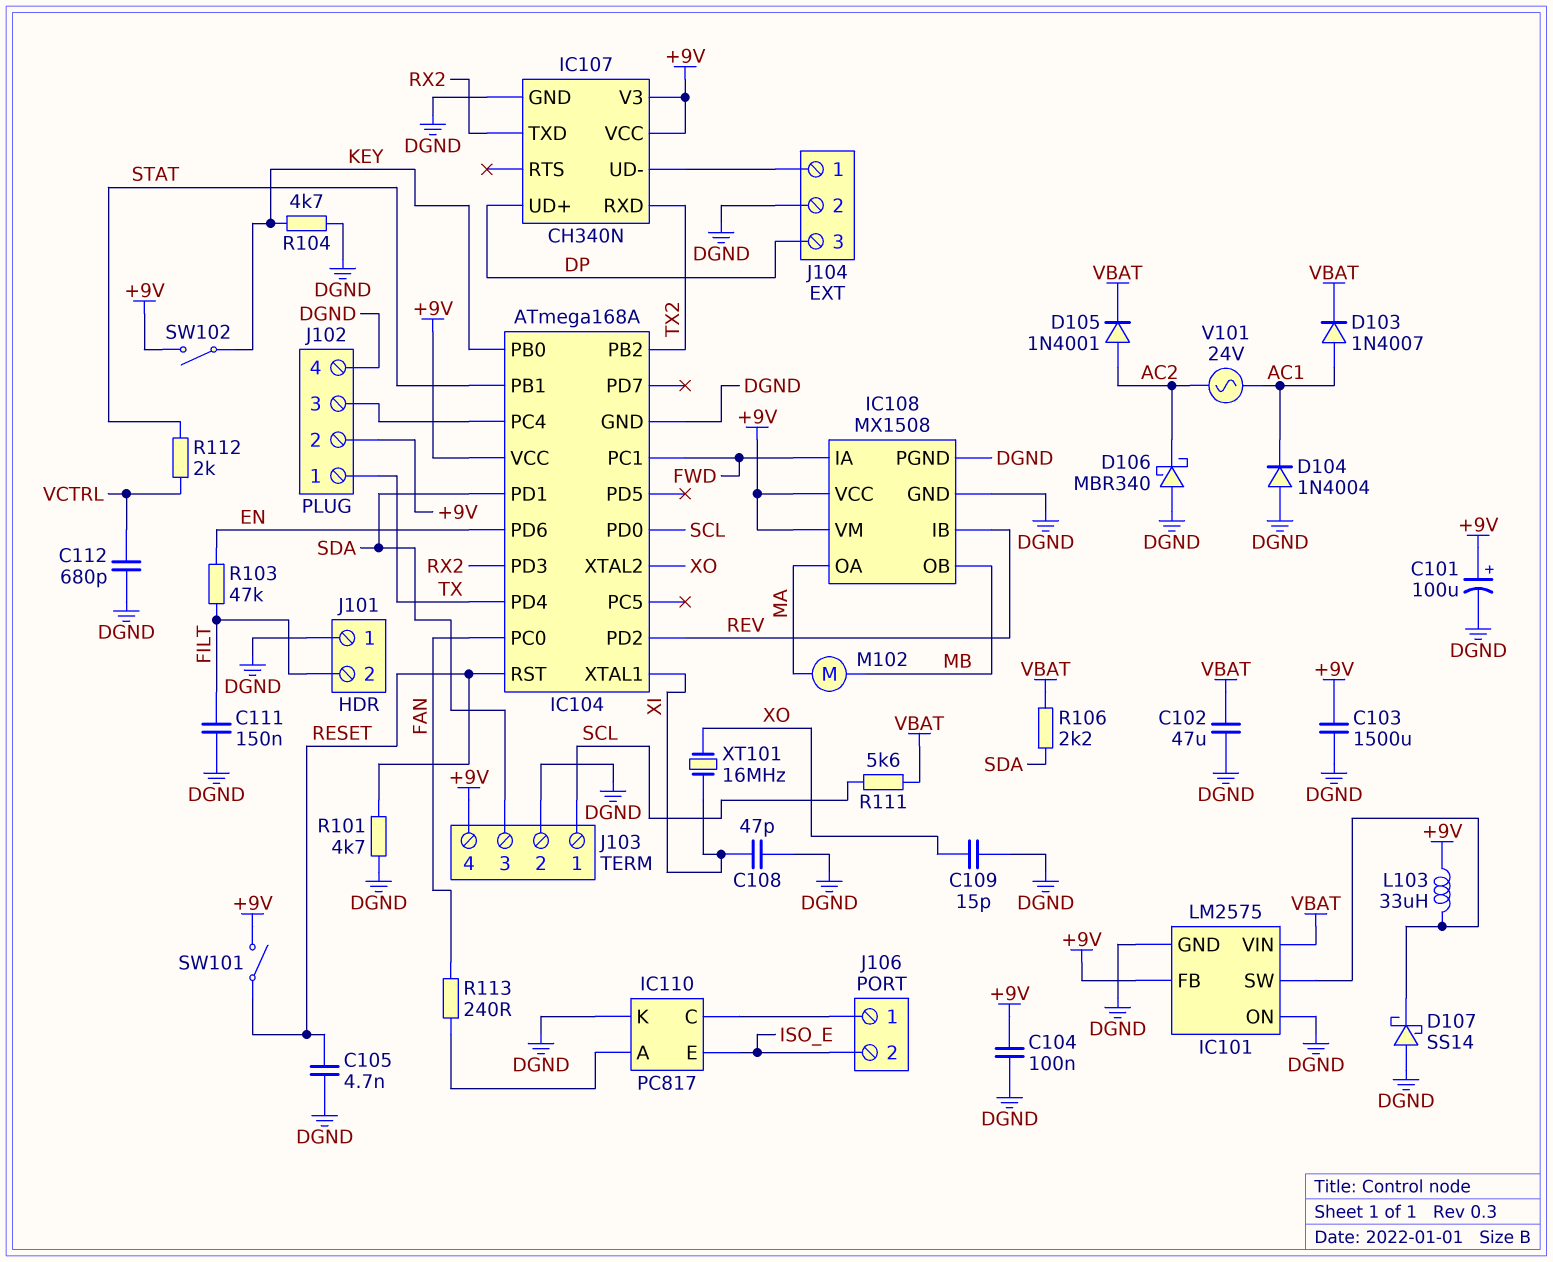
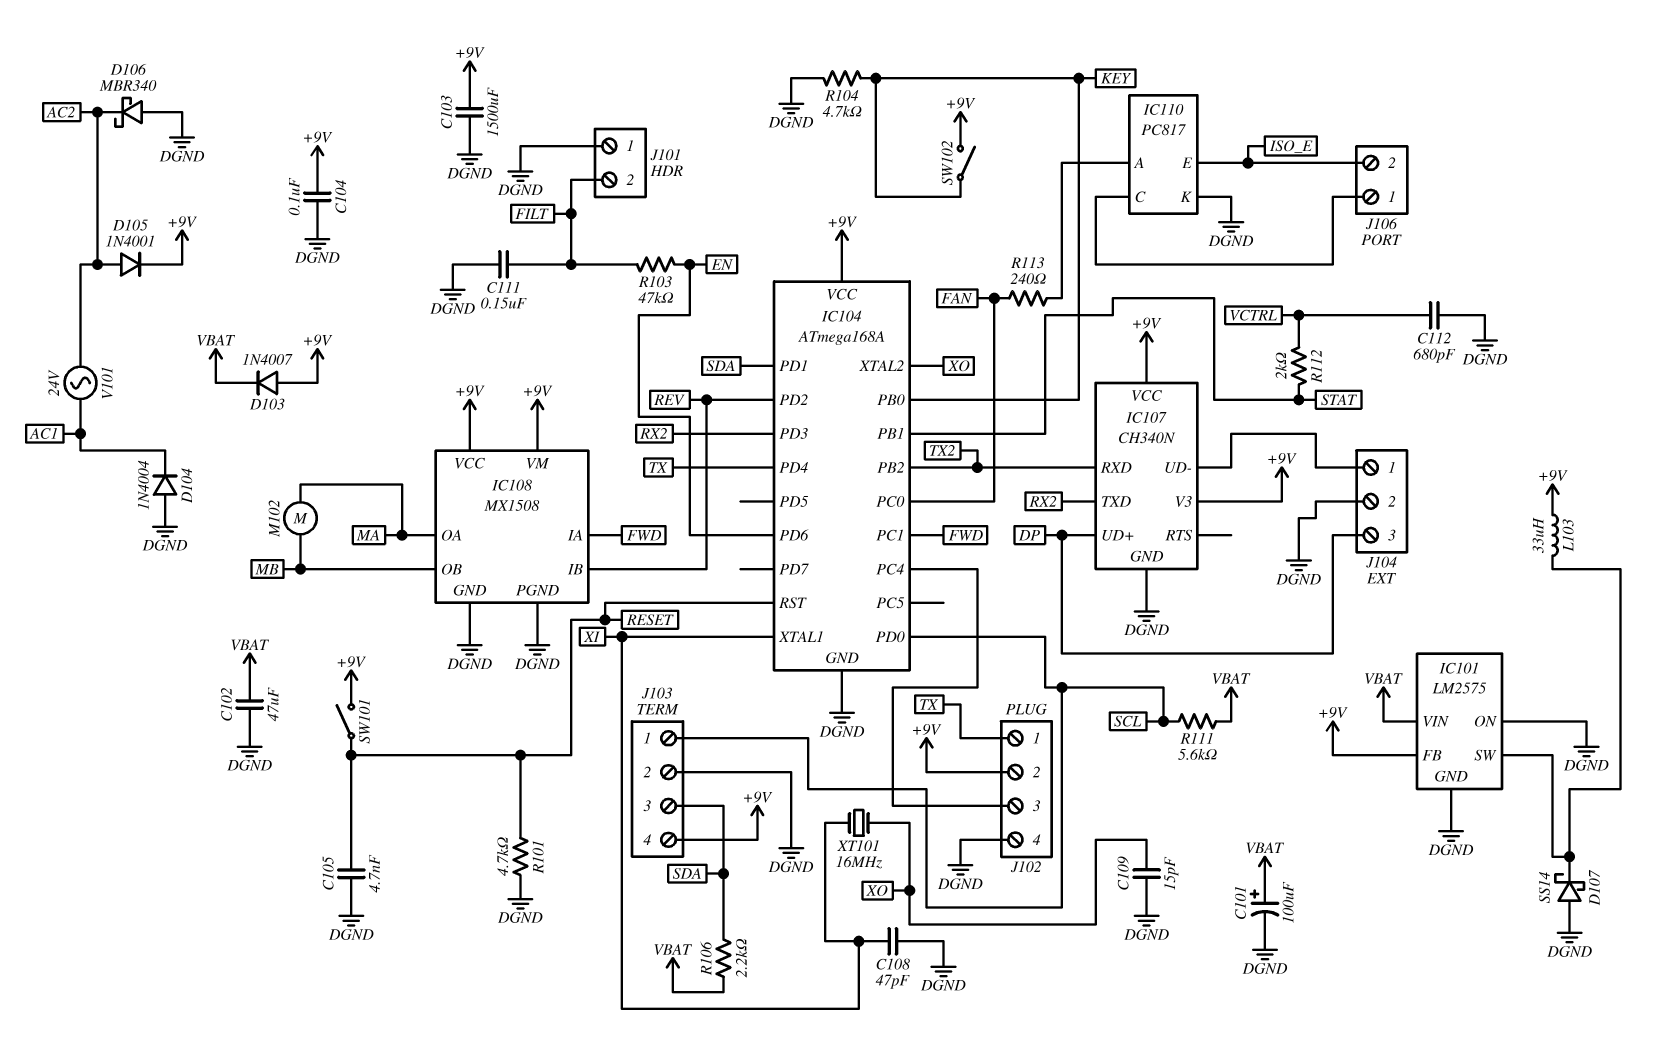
C101: 100uF (plus +9V, minus DGND) -> 100uF (plus VBAT, minus DGND)
D103: diode 1N4007 (A AC1, K VBAT) -> diode 1N4007 (A +9V, K VBAT)
D105: diode 1N4001 (A AC2, K VBAT) -> diode 1N4001 (A AC2, K +9V)

